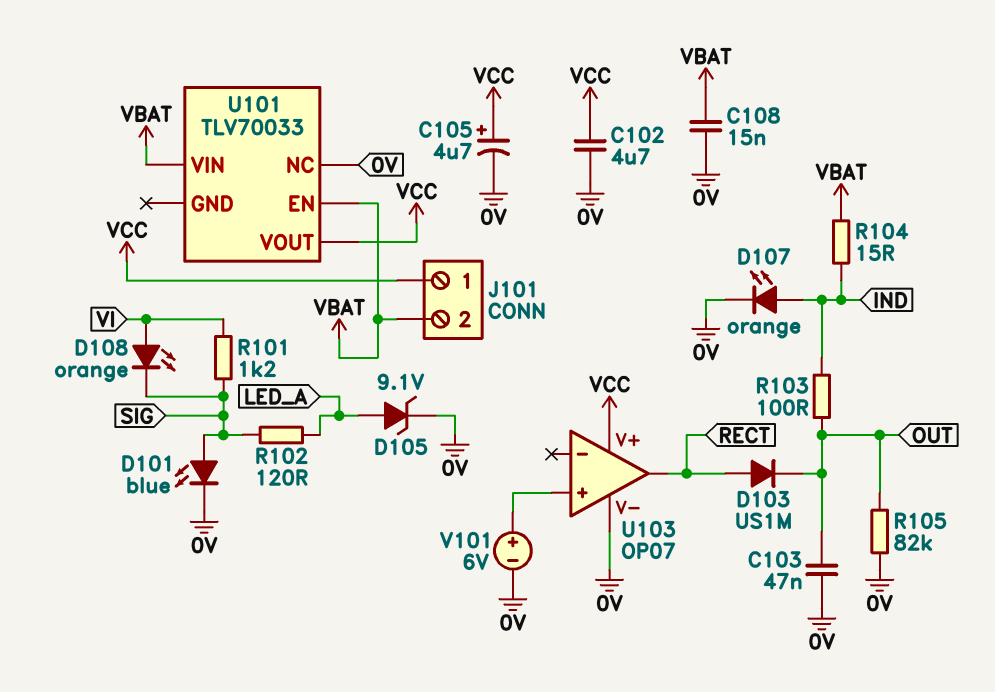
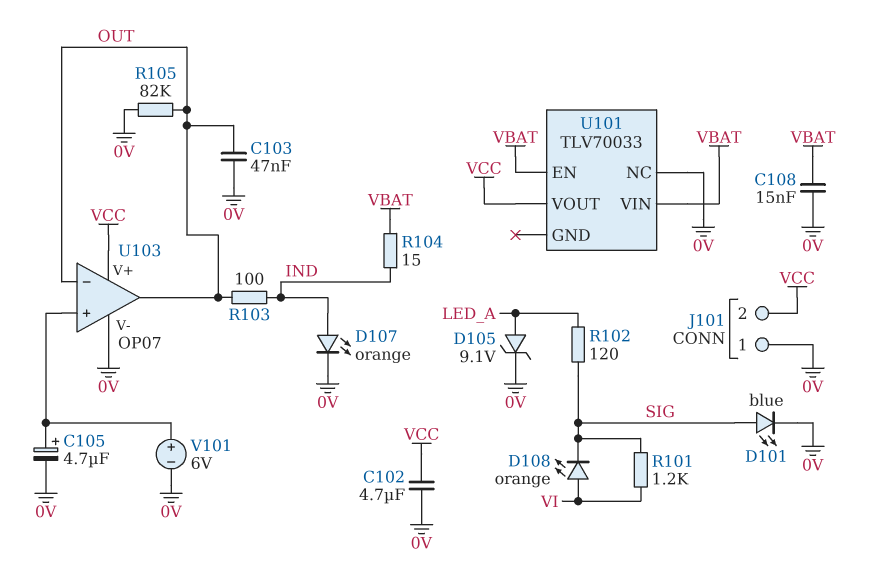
C105: 4.7uF (plus VCC, minus 0V) -> 4.7uF (plus U103/in+, minus 0V)
D103: diode US1M (A RECT, K OUT) -> none
J101 pin 1: VCC -> 0V
J101 pin 2: VBAT -> VCC
U103 pin in-: none -> OUT
U103 pin out: RECT -> OUT

